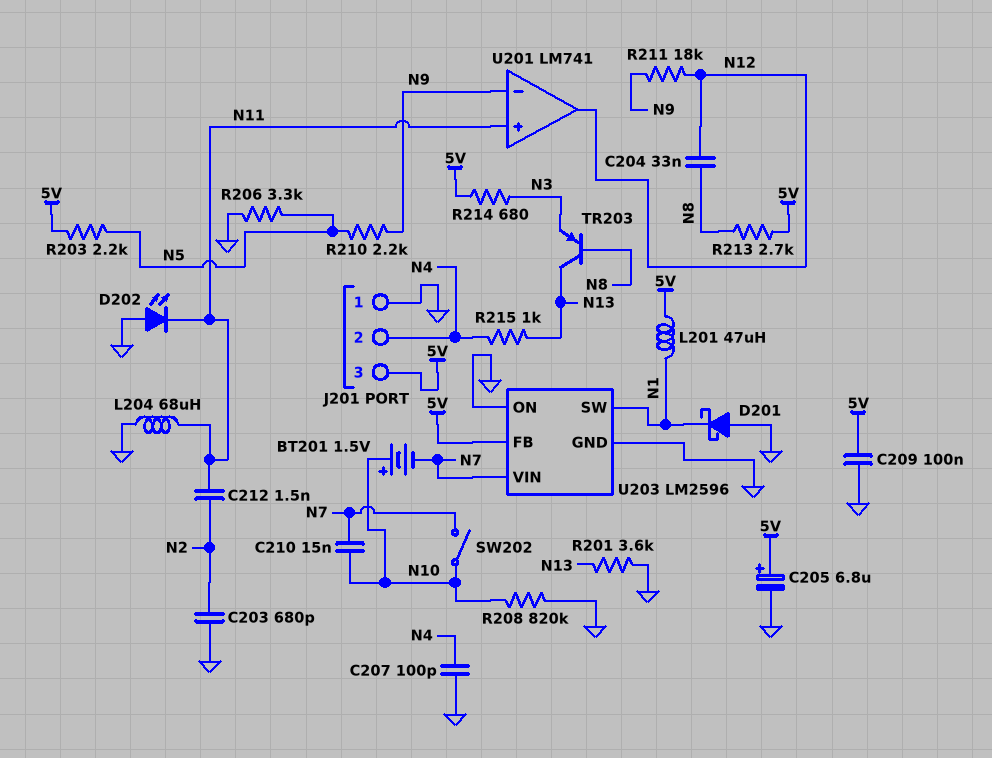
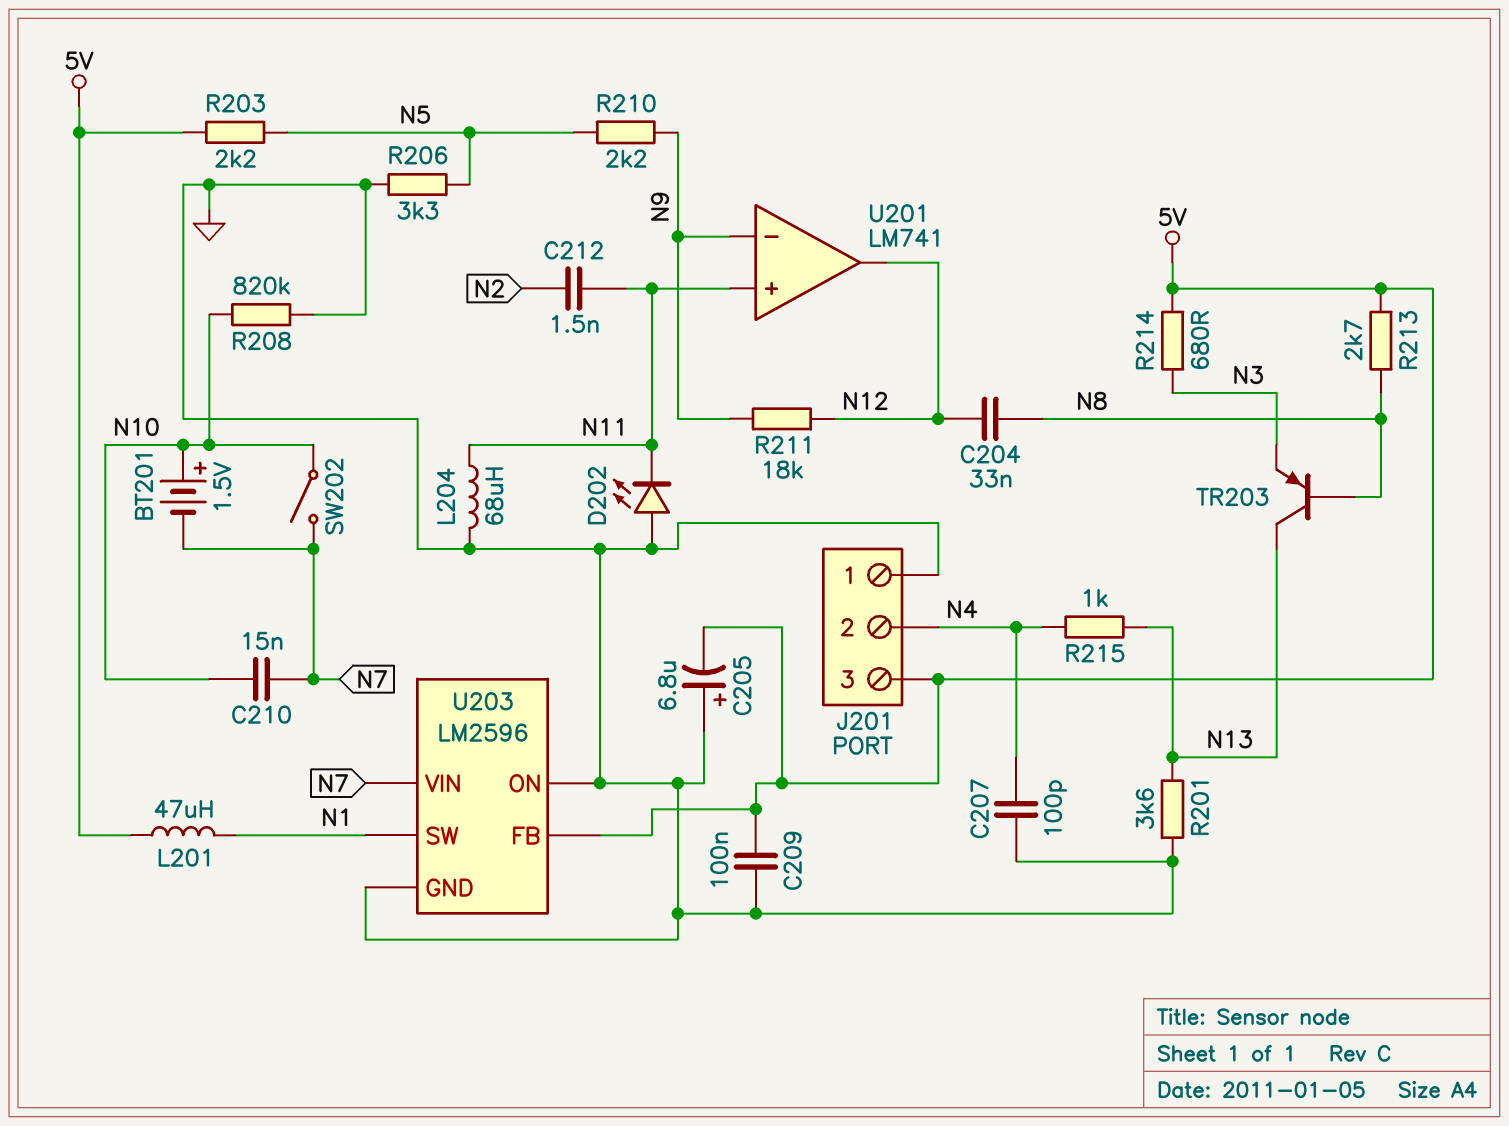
C203: 680pF (GND, N2) -> none
C205: 6.8uF (plus 5V, minus GND) -> 6.8uF (plus GND, minus 5V)
D201: schottky (A GND, K N1) -> none

